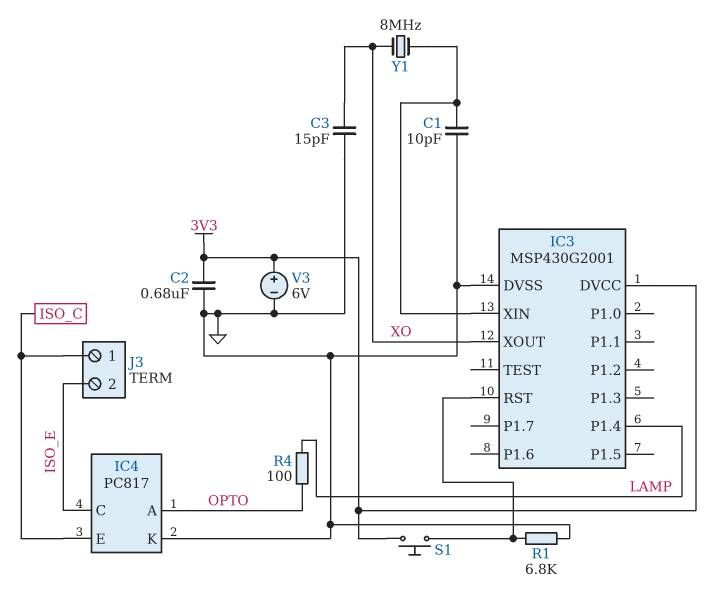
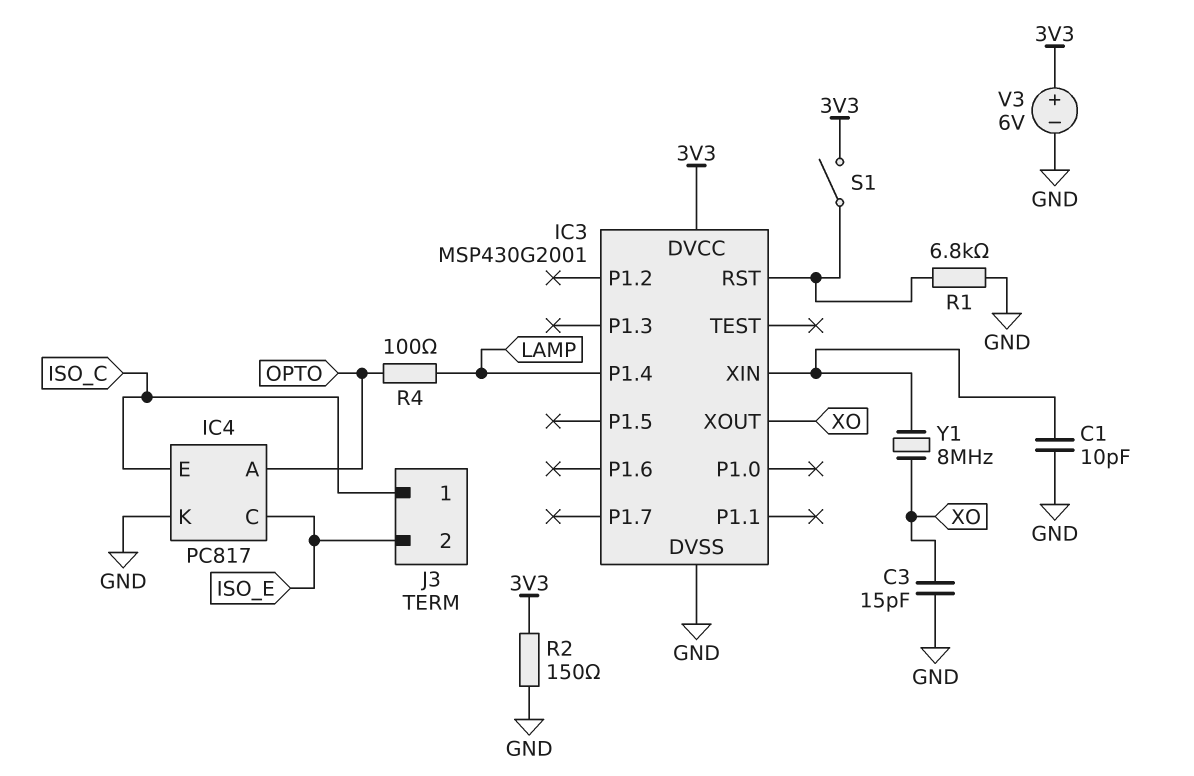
C2: 680nF (3V3, GND) -> none
R2: none -> 150 (3V3, GND)
S1: button (3V3, IC3/RST) -> switch (3V3, IC3/RST)

